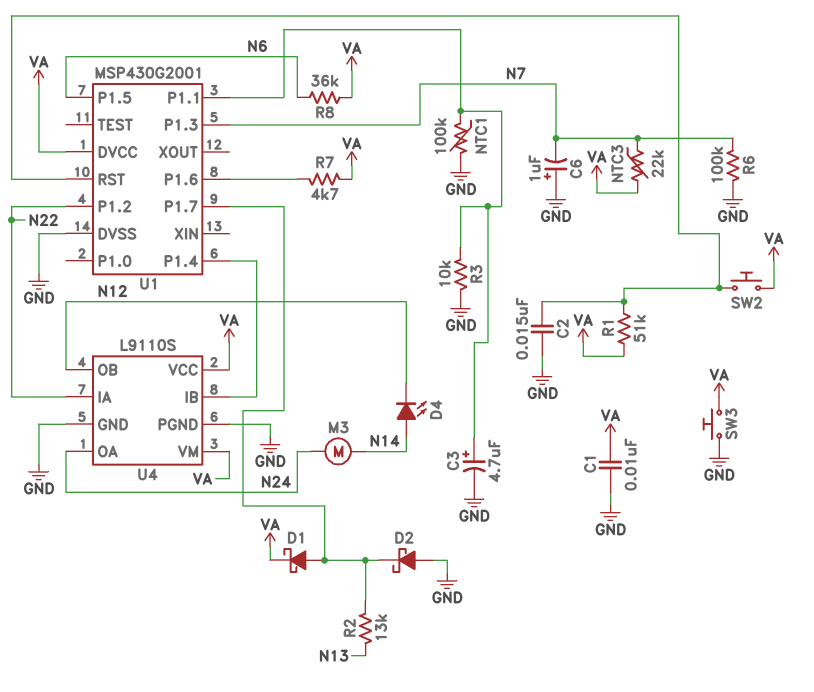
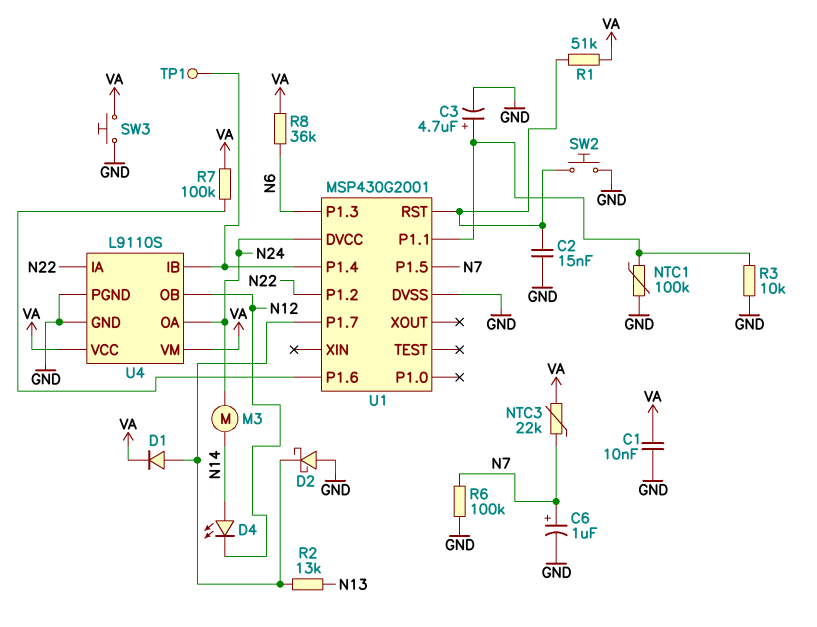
C6: 1uF (plus GND, minus N7) -> 1uF (plus N7, minus GND)
D1: schottky (A U1/P1.7, K VA) -> diode (A U1/P1.7, K VA)
R7: 4.7k (U1/P1.6, VA) -> 100k (U1/P1.6, VA)
SW2: button (U1/RST, VA) -> button (GND, U1/RST)
TP1: none -> test point (U1/P1.4)
U1 pin DVCC: VA -> N24
U1 pin P1.3: N7 -> N6
U1 pin P1.5: N6 -> N7

